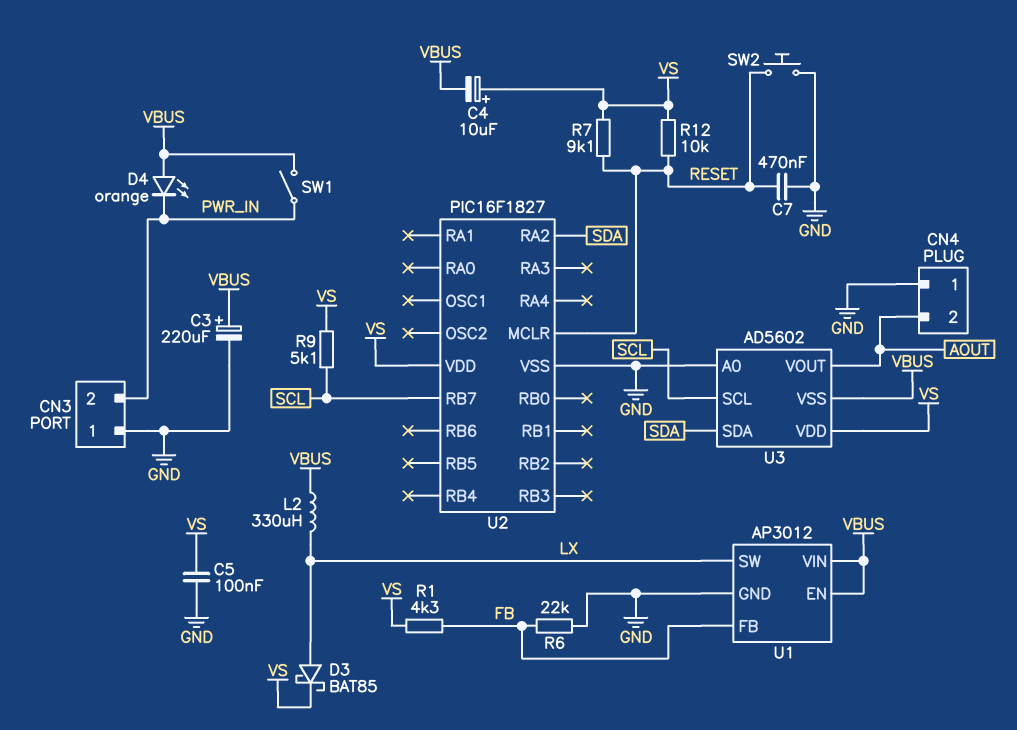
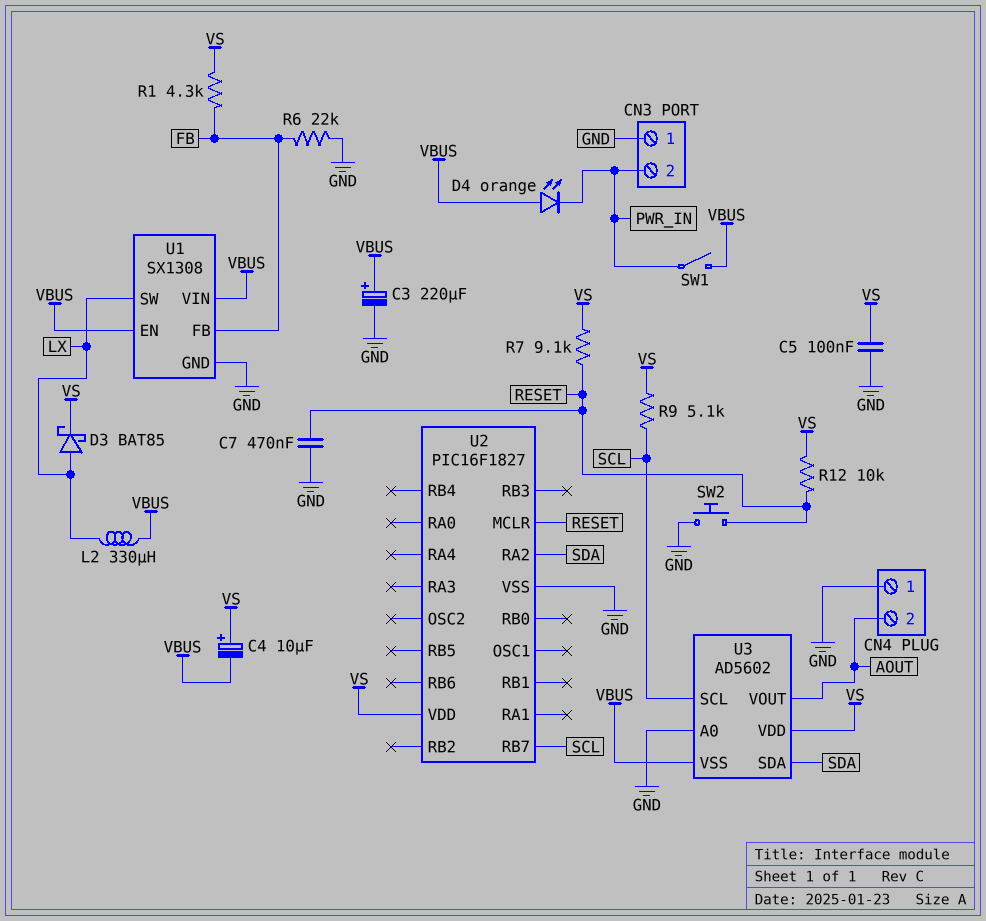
U1: AP3012 -> SX1308

